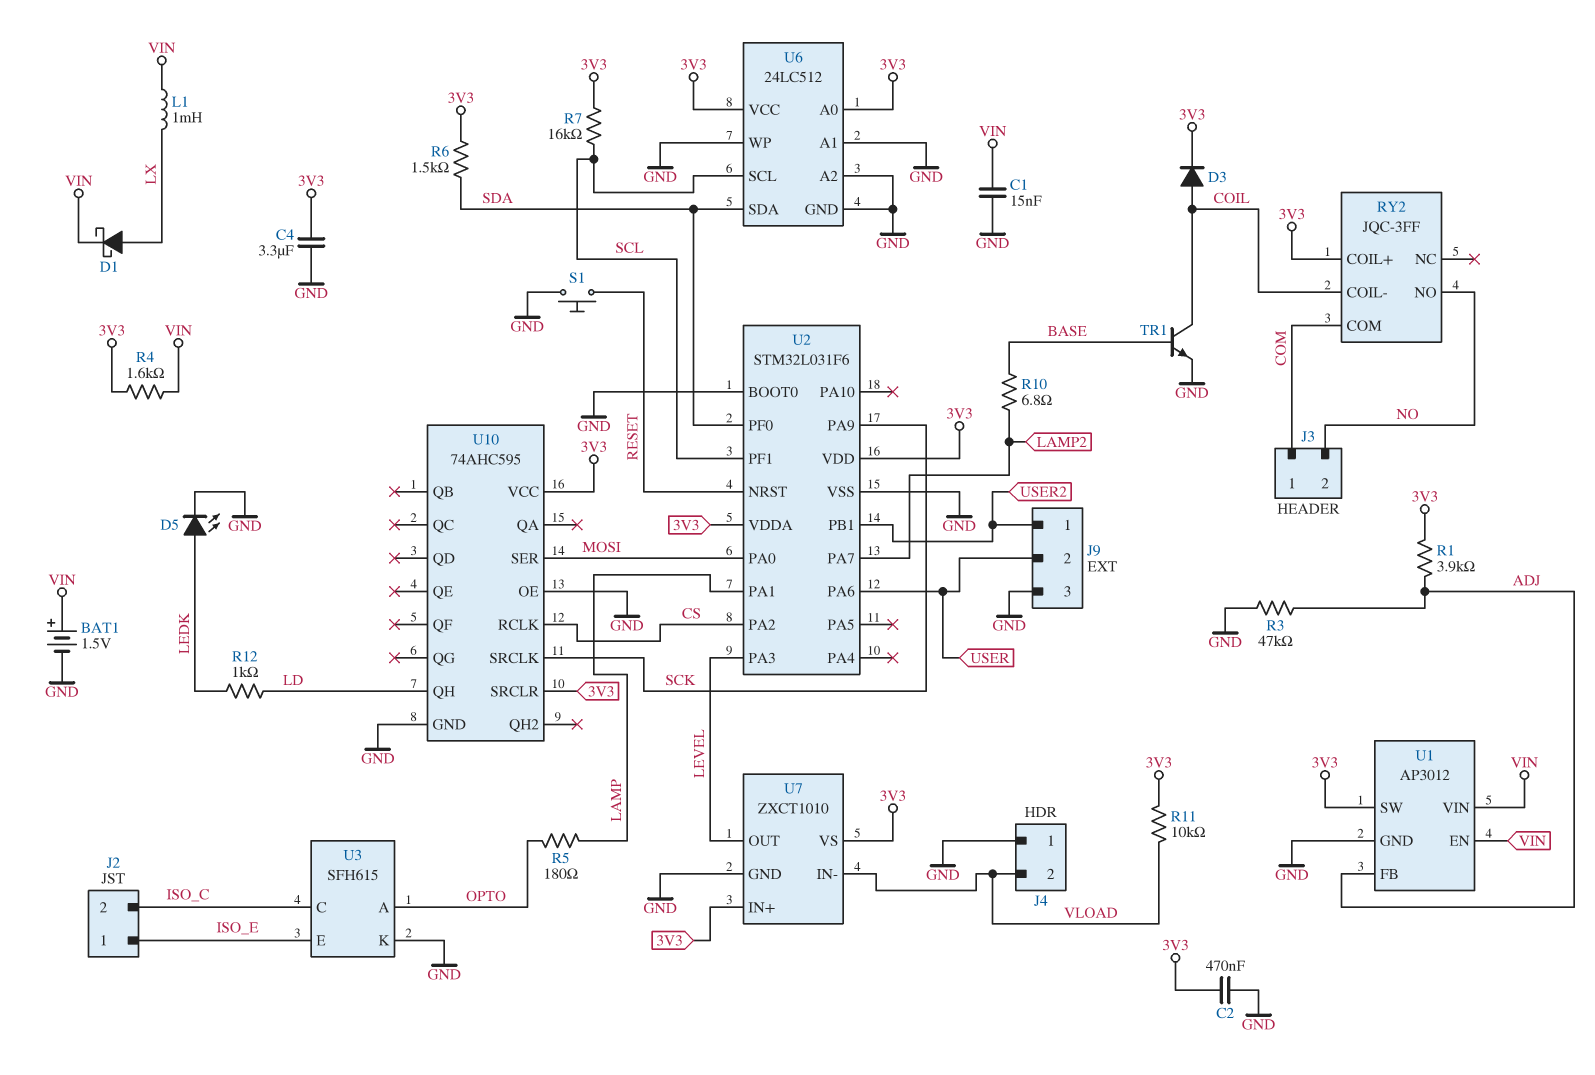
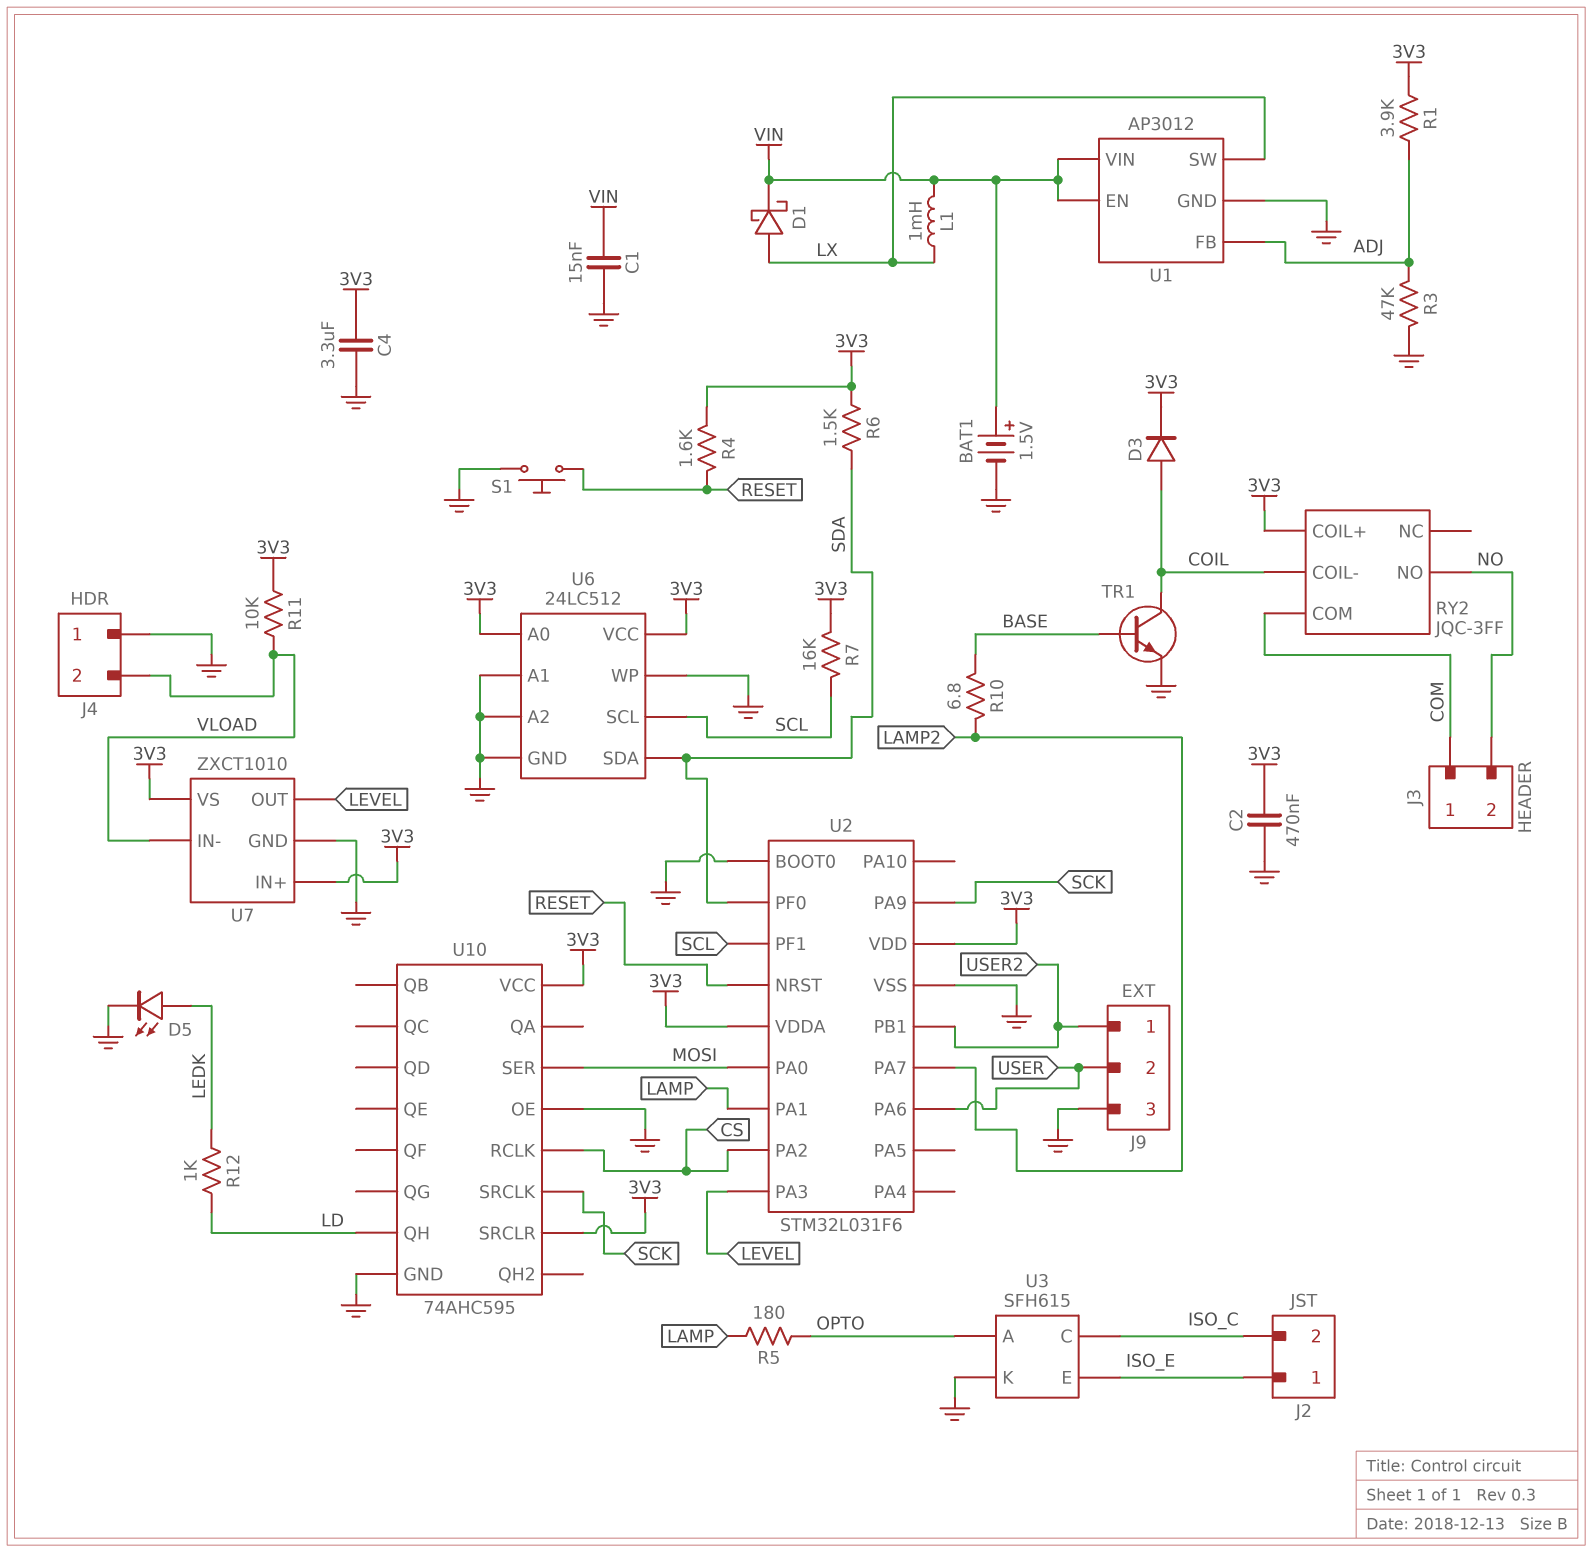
R4: 1.6k (3V3, VIN) -> 1.6k (3V3, RESET)
U1 pin SW: 3V3 -> LX

